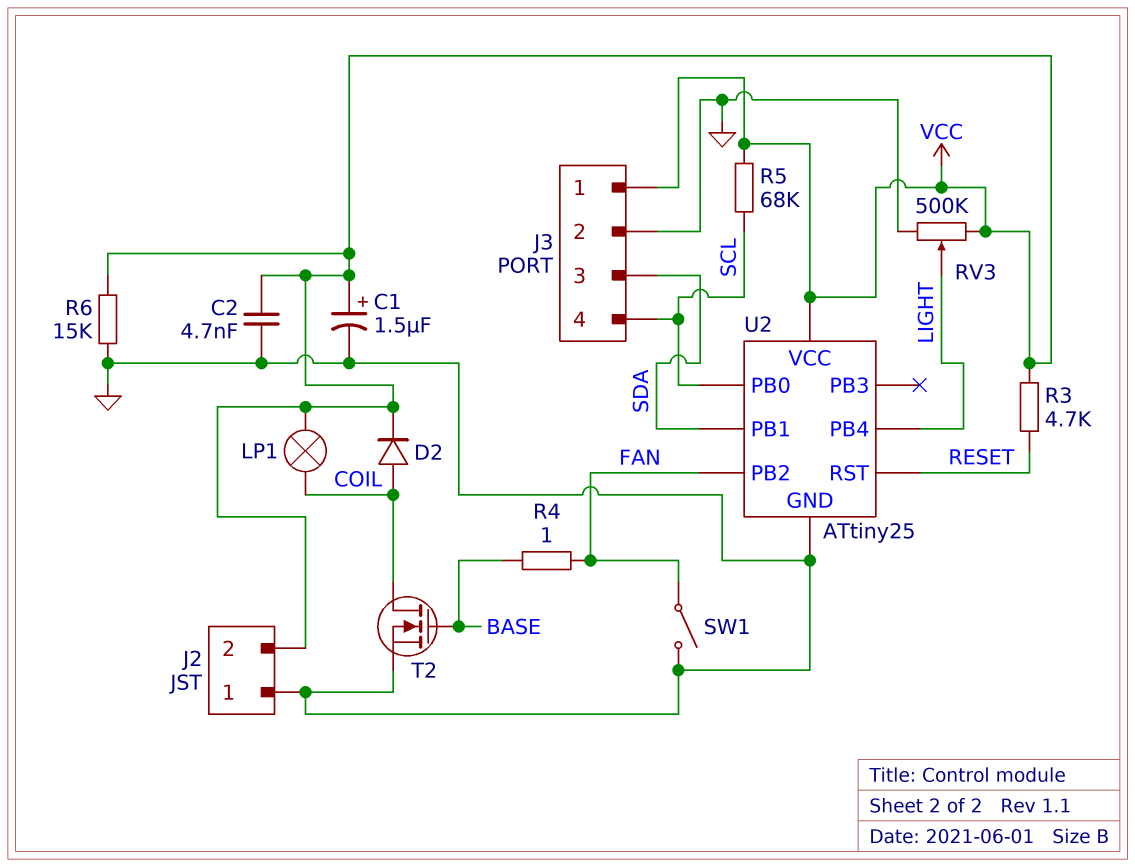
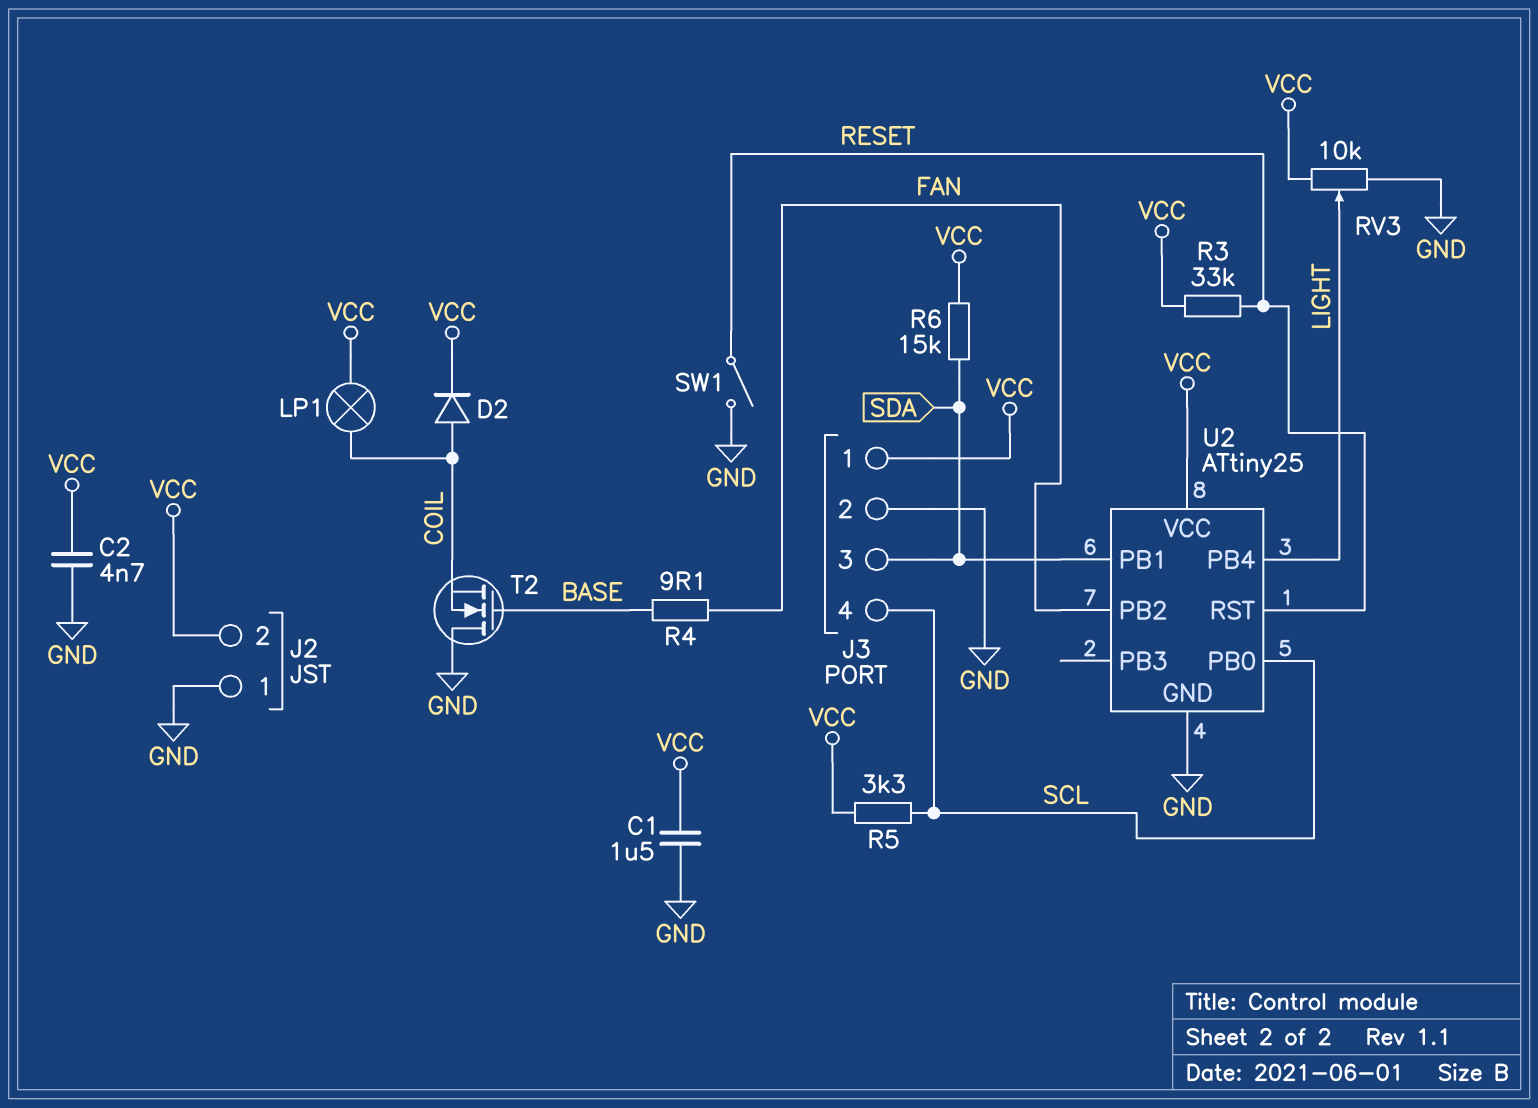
C1: 1.5uF (plus VCC, minus GND) -> 1.5uF (GND, VCC)
R3: 4.7k (RESET, VCC) -> 33k (RESET, VCC)
R4: 1 (BASE, FAN) -> 9.1 (BASE, FAN)
R5: 68k (SCL, VCC) -> 3.3k (SCL, VCC)
R6: 15k (GND, VCC) -> 15k (SDA, VCC)
RV3: 500k (GND, VCC, wiper LIGHT) -> 10k (GND, VCC, wiper LIGHT)
SW1: switch (FAN, GND) -> switch (GND, RESET)
T2: NMOS (G BASE, D COIL, S GND) -> NMOS (G BASE, D GND, S COIL)

